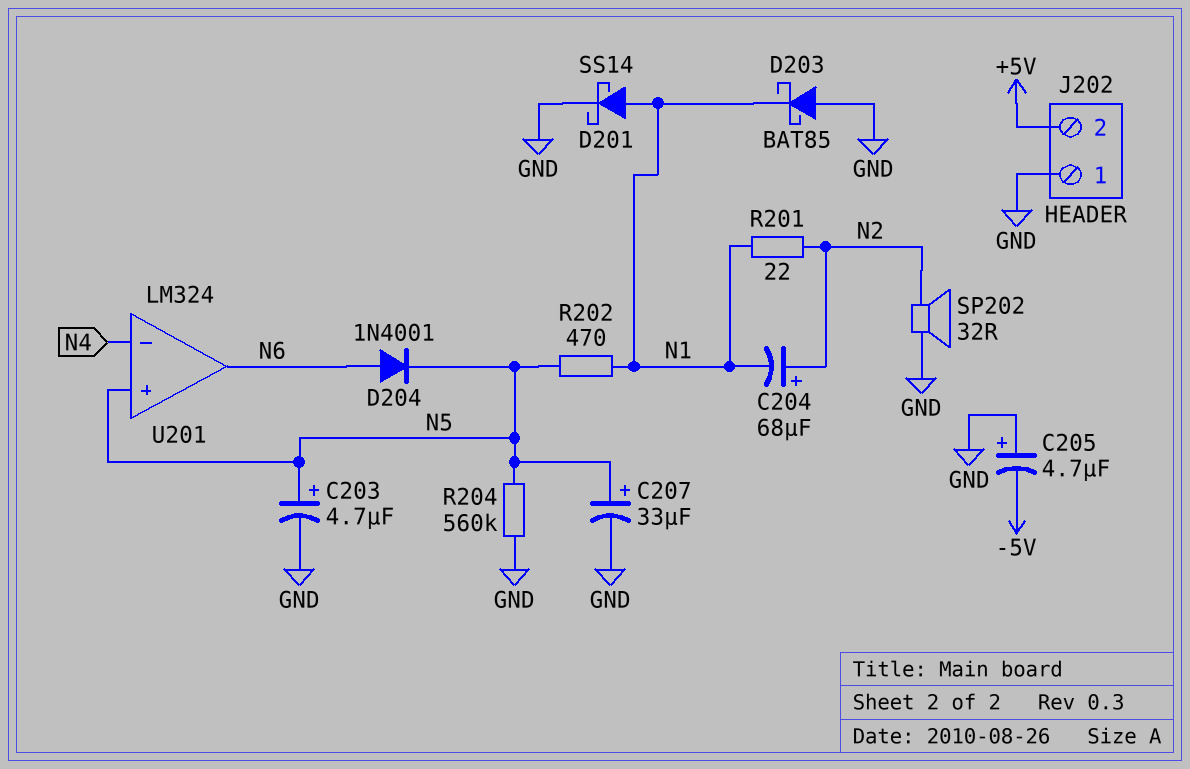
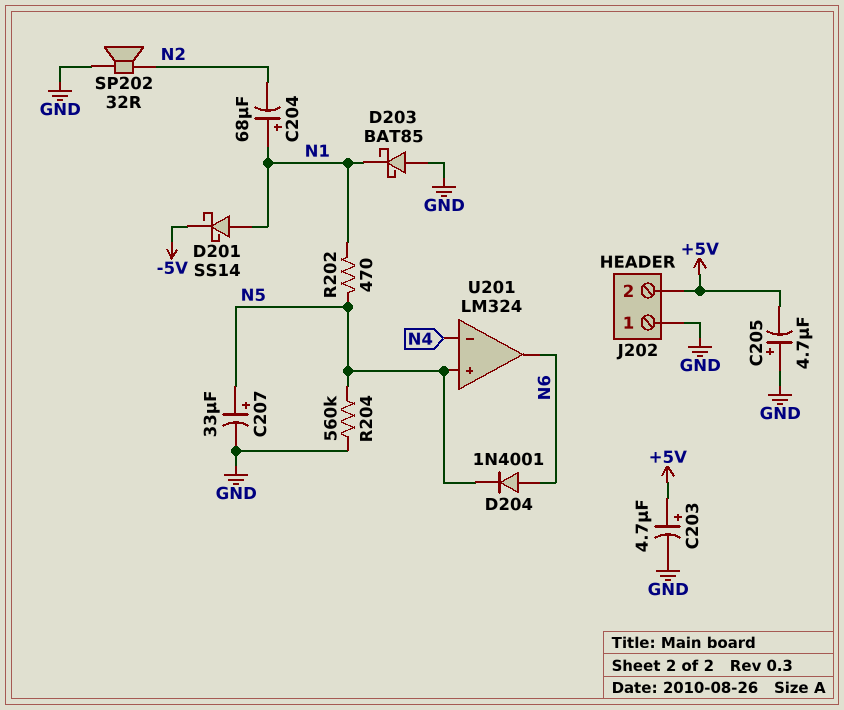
C203: 4.7uF (plus N5, minus GND) -> 4.7uF (plus +5V, minus GND)
C204: 68uF (plus N2, minus N1) -> 68uF (plus N1, minus N2)
C205: 4.7uF (plus GND, minus -5V) -> 4.7uF (plus GND, minus +5V)
D201: schottky SS14 (A N1, K GND) -> schottky SS14 (A N1, K -5V)
R201: 22 (N1, N2) -> none

